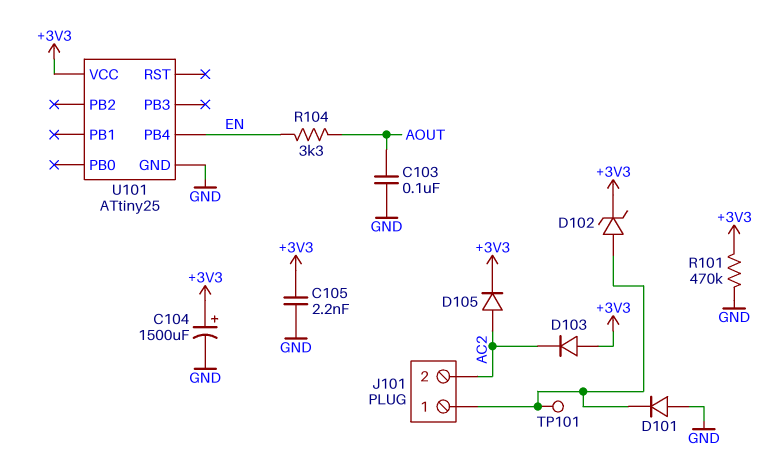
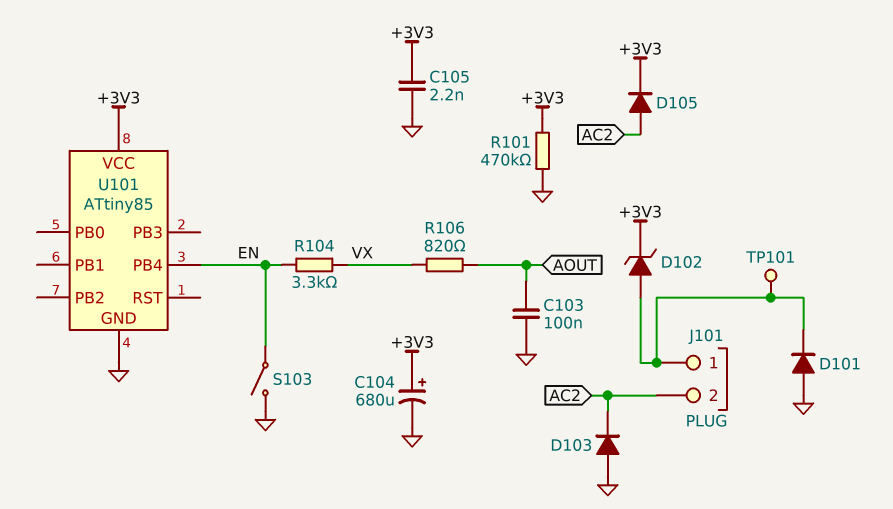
C104: 1500uF (plus +3V3, minus GND) -> 680uF (plus +3V3, minus GND)
D103: diode (A +3V3, K AC2) -> diode (A GND, K AC2)
R104: 3.3k (AOUT, EN) -> 3.3k (EN, VX)
R106: none -> 820 (AOUT, VX)
S103: none -> switch (EN, GND)
U101: ATtiny25 -> ATtiny85

